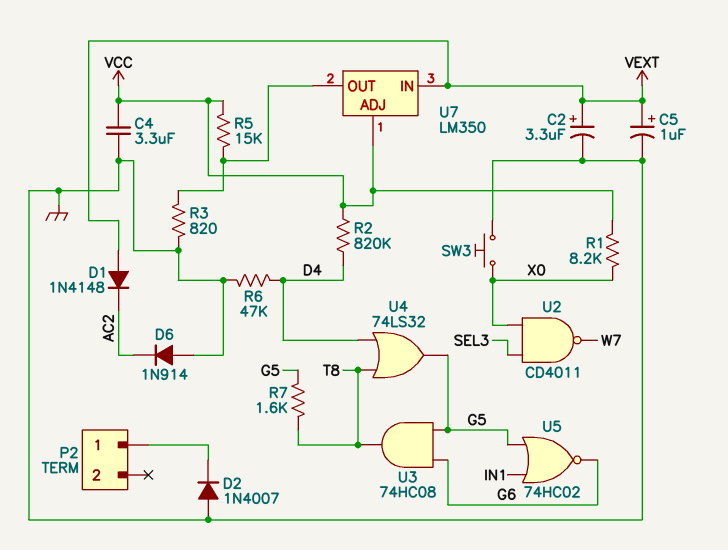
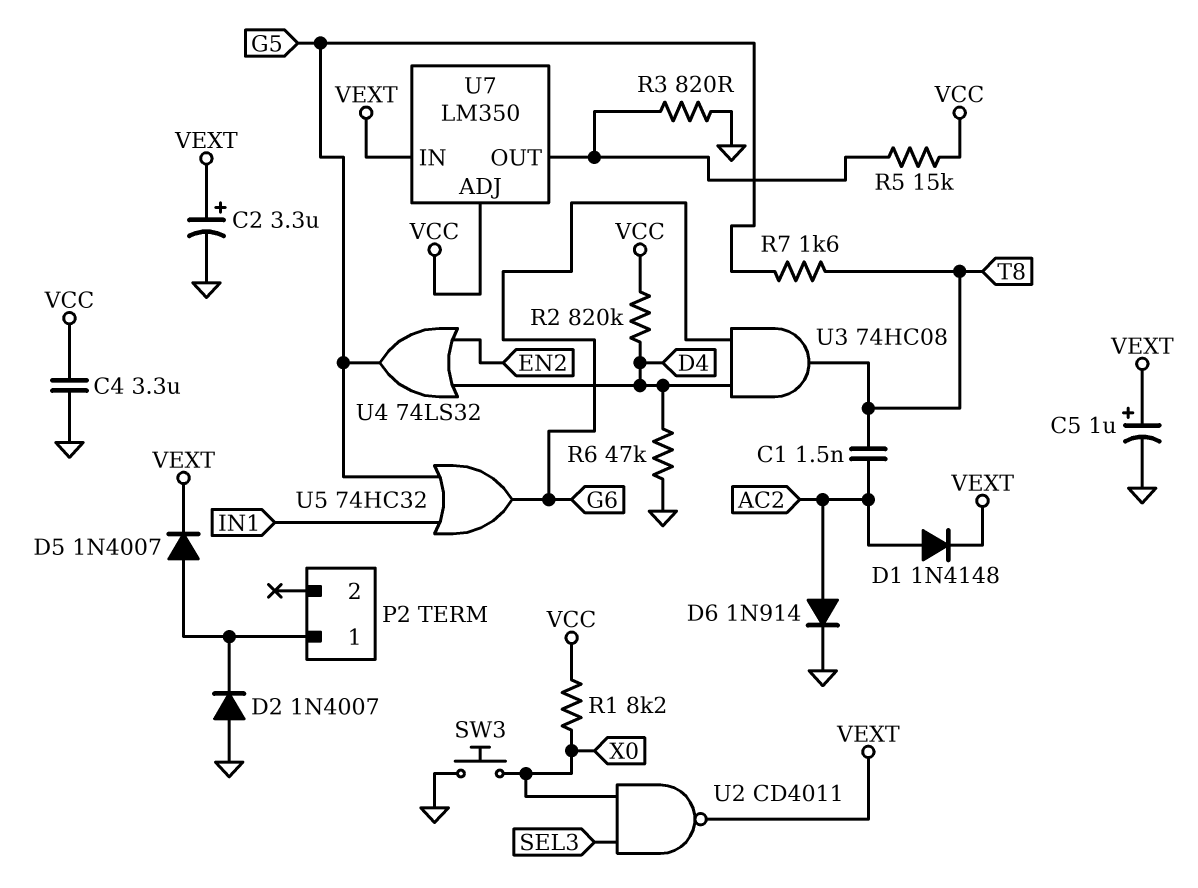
C1: none -> 1.5nF (AC2, T8)
D1: diode 1N4148 (A VEXT, K AC2) -> diode 1N4148 (A AC2, K VEXT)
D5: none -> diode 1N4007 (A P2/1, K VEXT)
D6: diode 1N914 (A GND, K AC2) -> diode 1N914 (A AC2, K GND)
U2: NAND CD4011 (in SEL3, in X0, out W7) -> NAND CD4011 (in SEL3, in X0, out VEXT)
U3: AND 74HC08 (in G5, in G6, out T8) -> AND 74HC08 (in D4, in G6, out T8)
U4: OR 74LS32 (in D4, in T8, out G5) -> OR 74LS32 (in D4, in EN2, out G5)
U5: NOR 74HC02 (in G5, in IN1, out G6) -> OR 74HC32 (in G5, in IN1, out G6)

